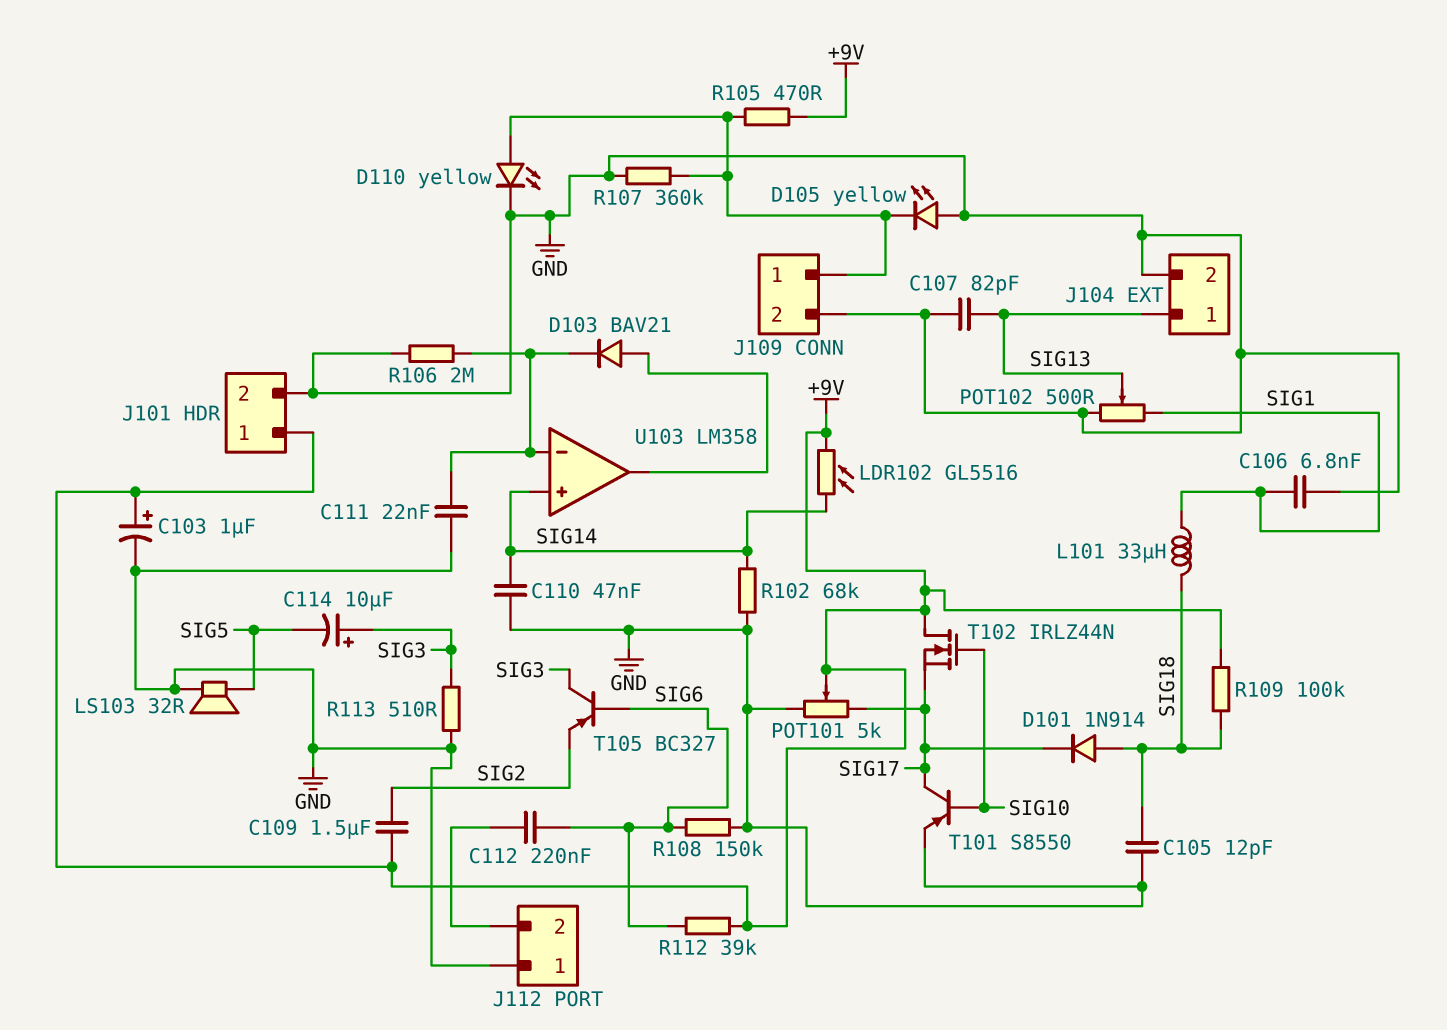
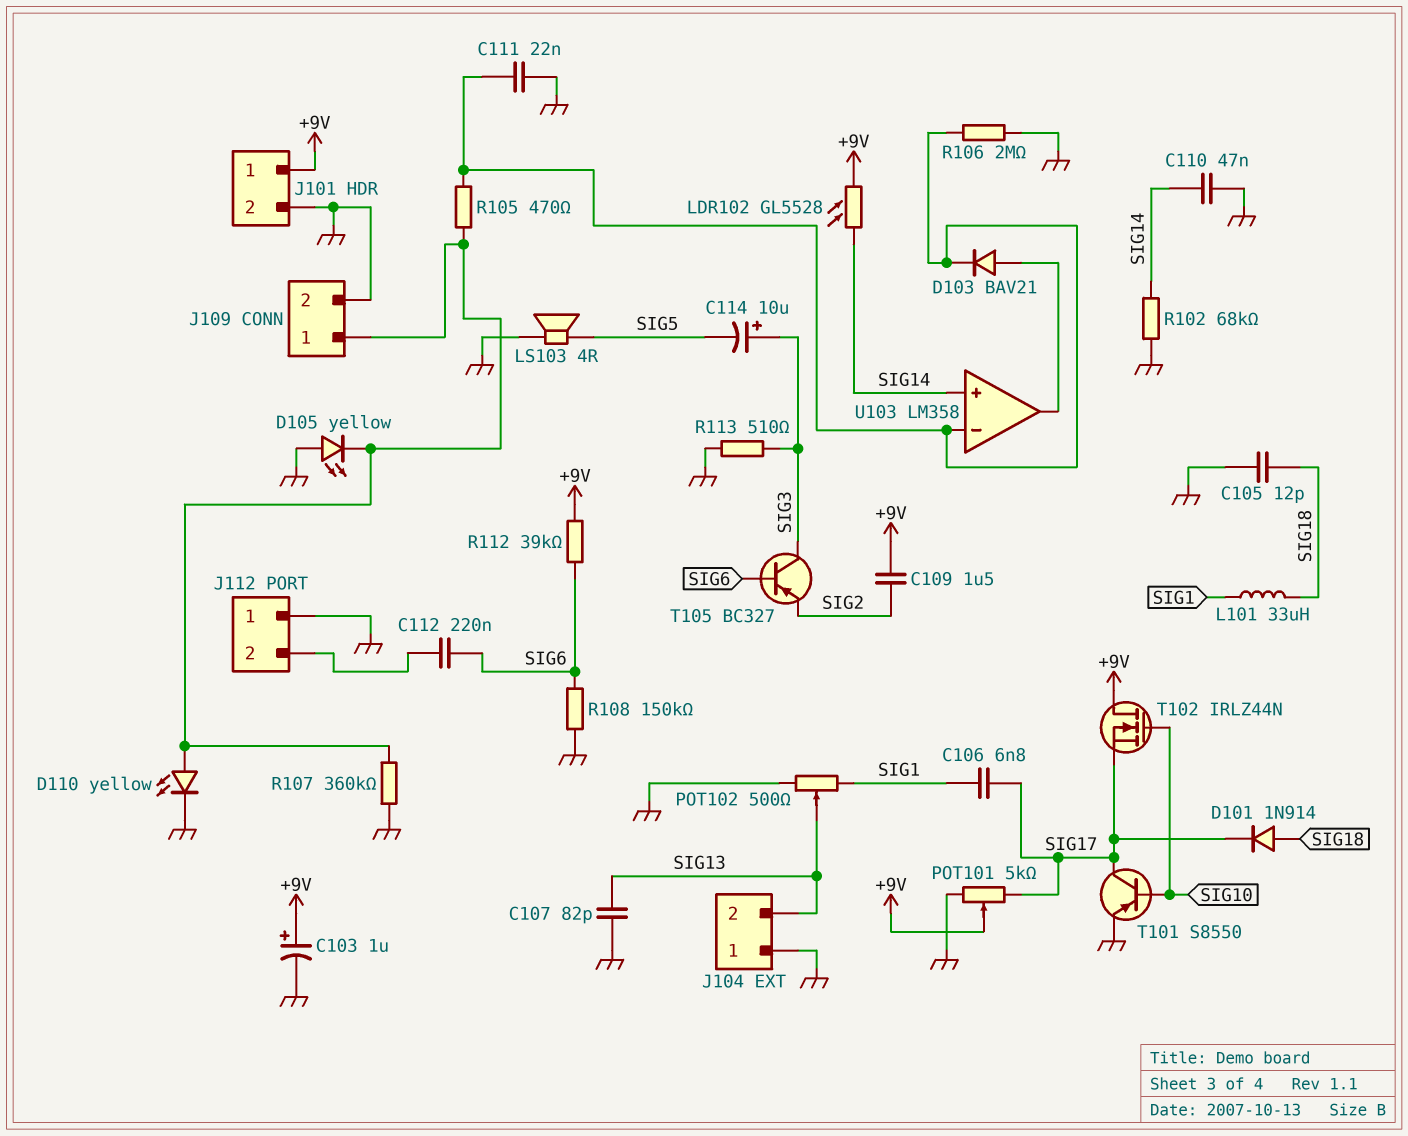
C106: 6.8nF (GND, SIG1) -> 6.8nF (SIG1, SIG17)
J104 pin 1: SIG13 -> GND
J104 pin 2: GND -> SIG13
LDR102: GL5516 (+9V, SIG14) -> GL5528 (+9V, SIG14)
LS103: speaker 32R (GND, SIG5) -> speaker 4R (GND, SIG5)
R105: 470 (+9V, J109/1) -> 470 (J109/1, U103/in-)
R109: 100k (+9V, SIG18) -> none

